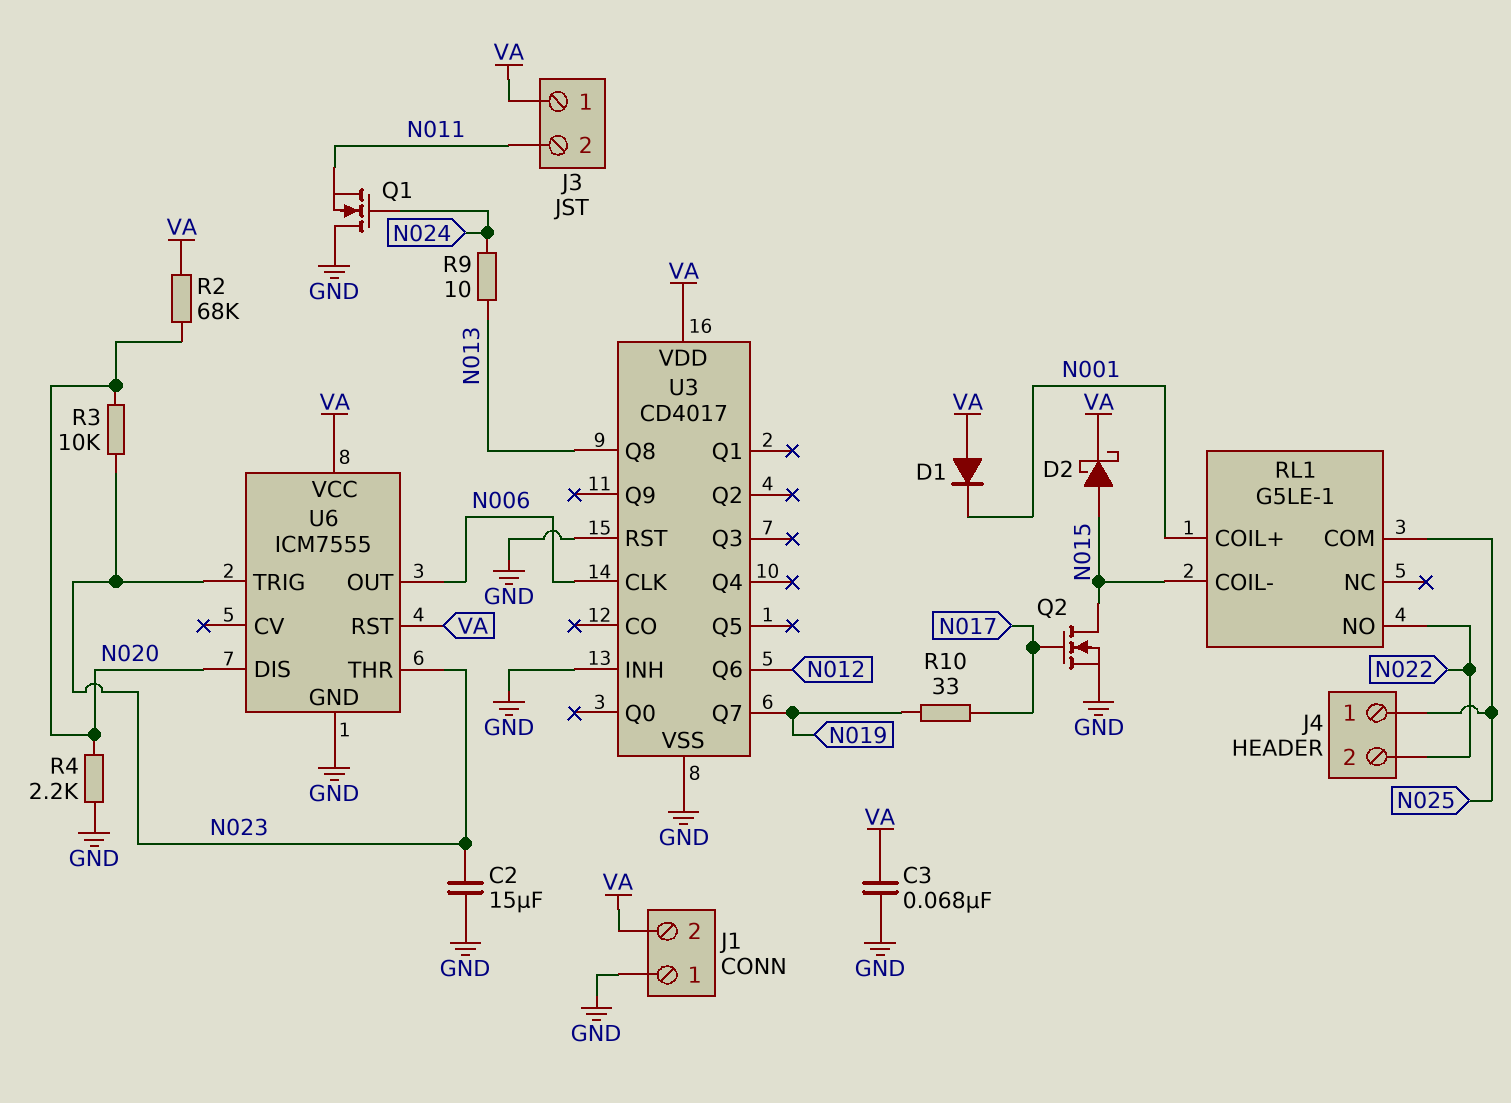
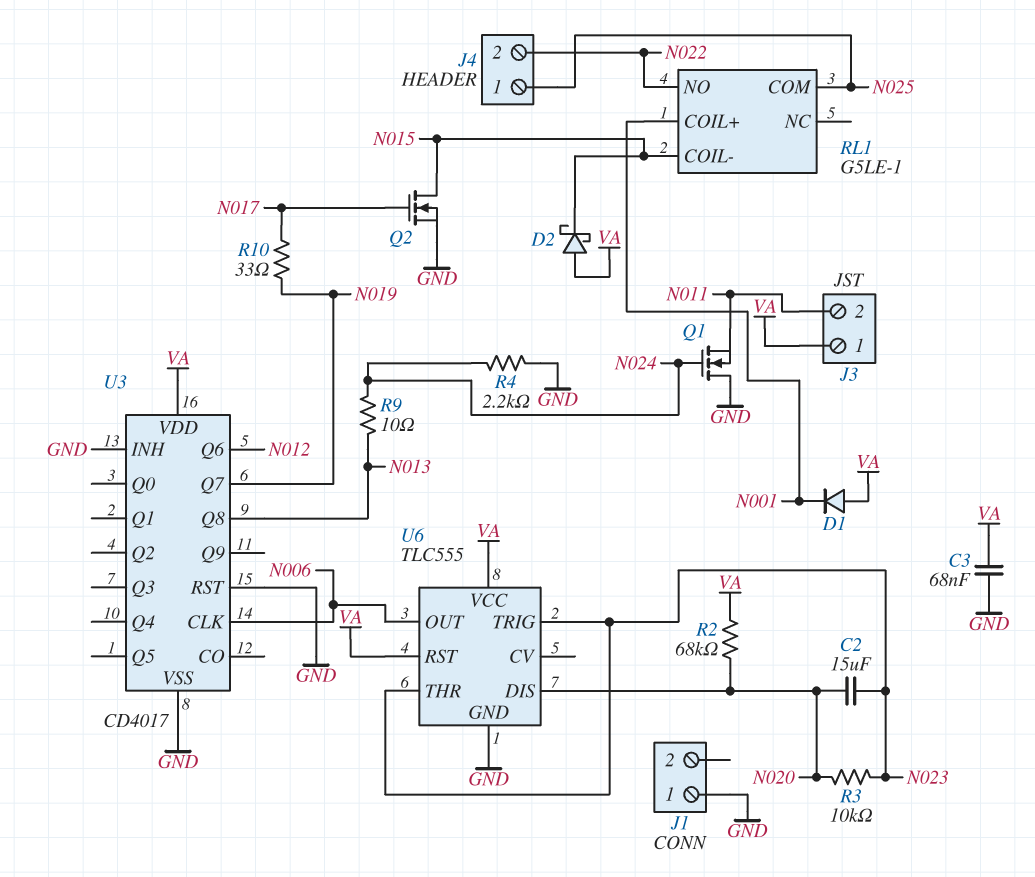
C2: 15uF (GND, N023) -> 15uF (N020, N023)
D2: schottky (A N015, K VA) -> schottky (A VA, K N015)
J1 pin 2: VA -> none
R4: 2.2k (GND, N020) -> 2.2k (GND, N024)
U6: ICM7555 -> TLC555

